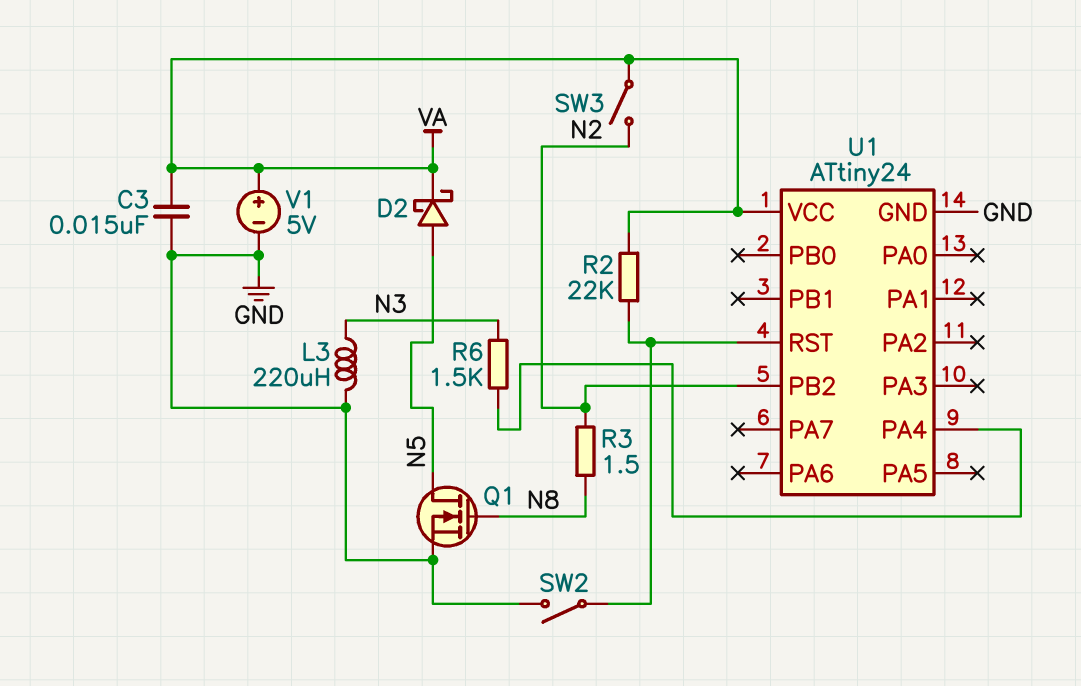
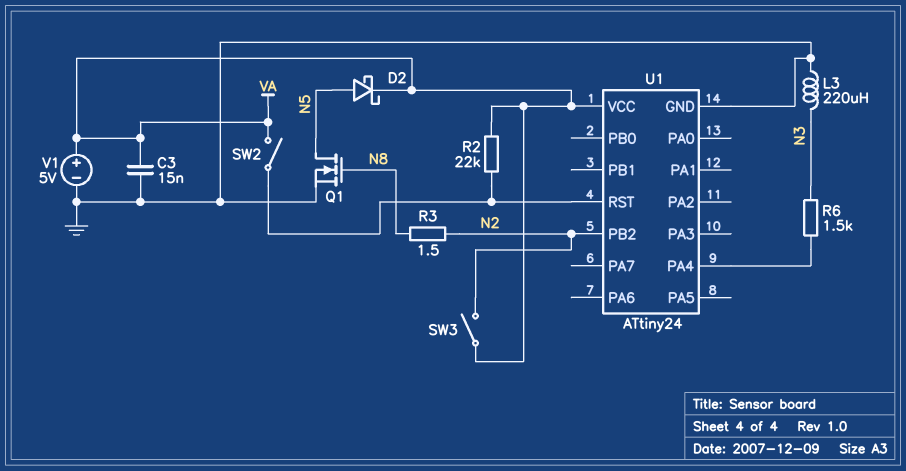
SW2: switch (GND, U1/RST) -> switch (U1/RST, VA)

